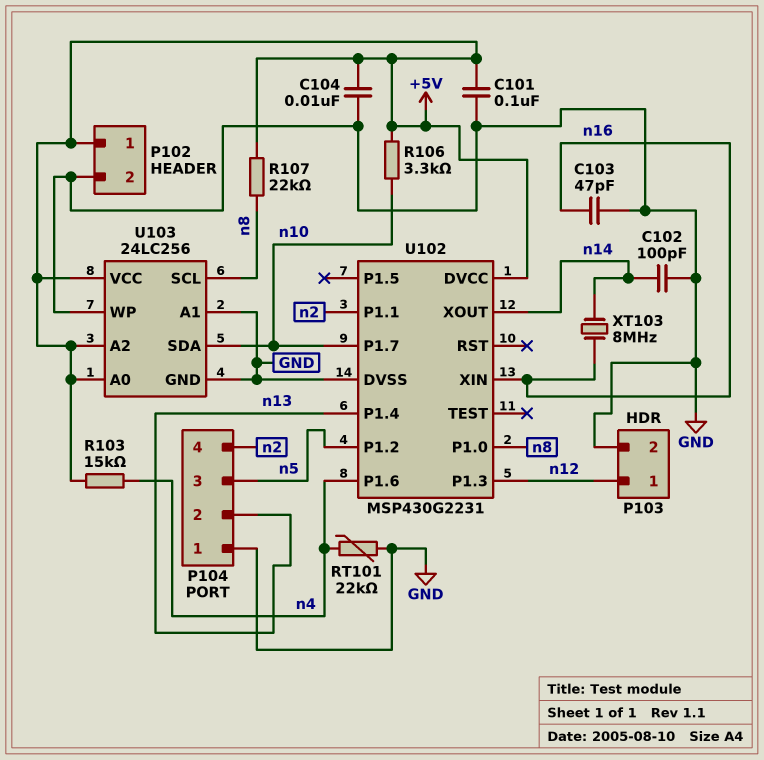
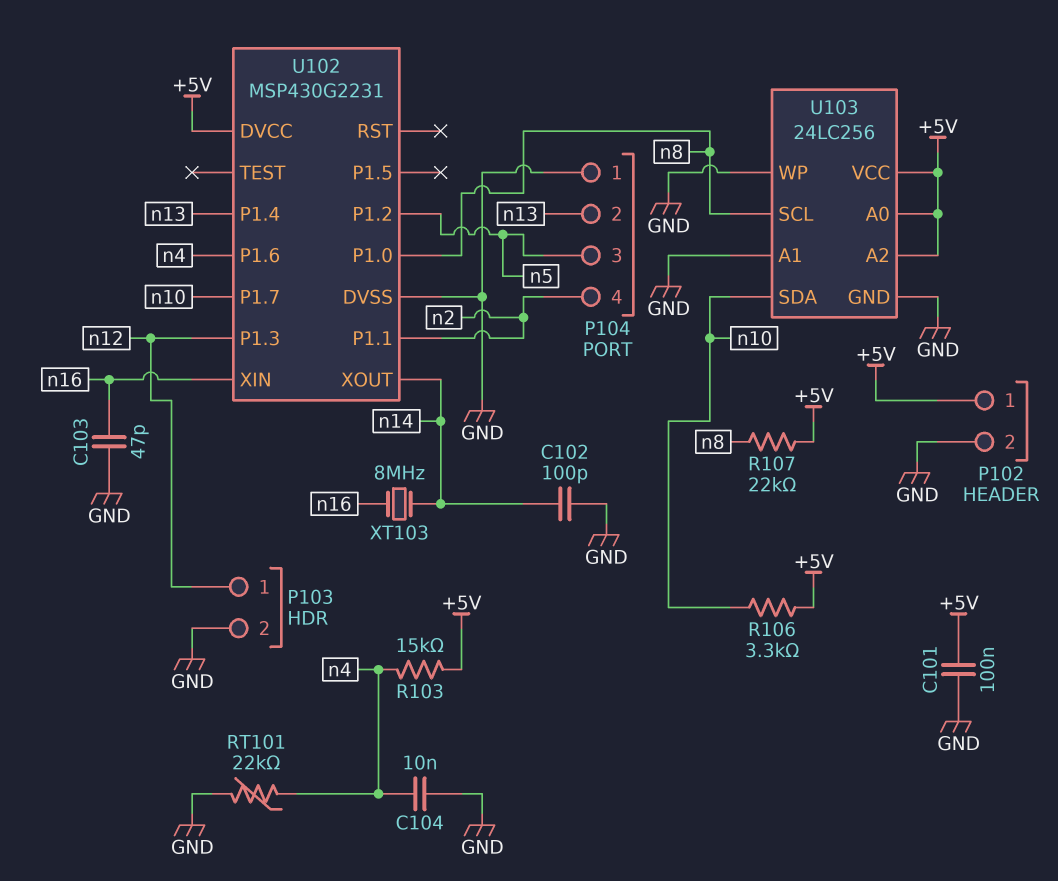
C104: 10nF (+5V, GND) -> 10nF (GND, n4)

